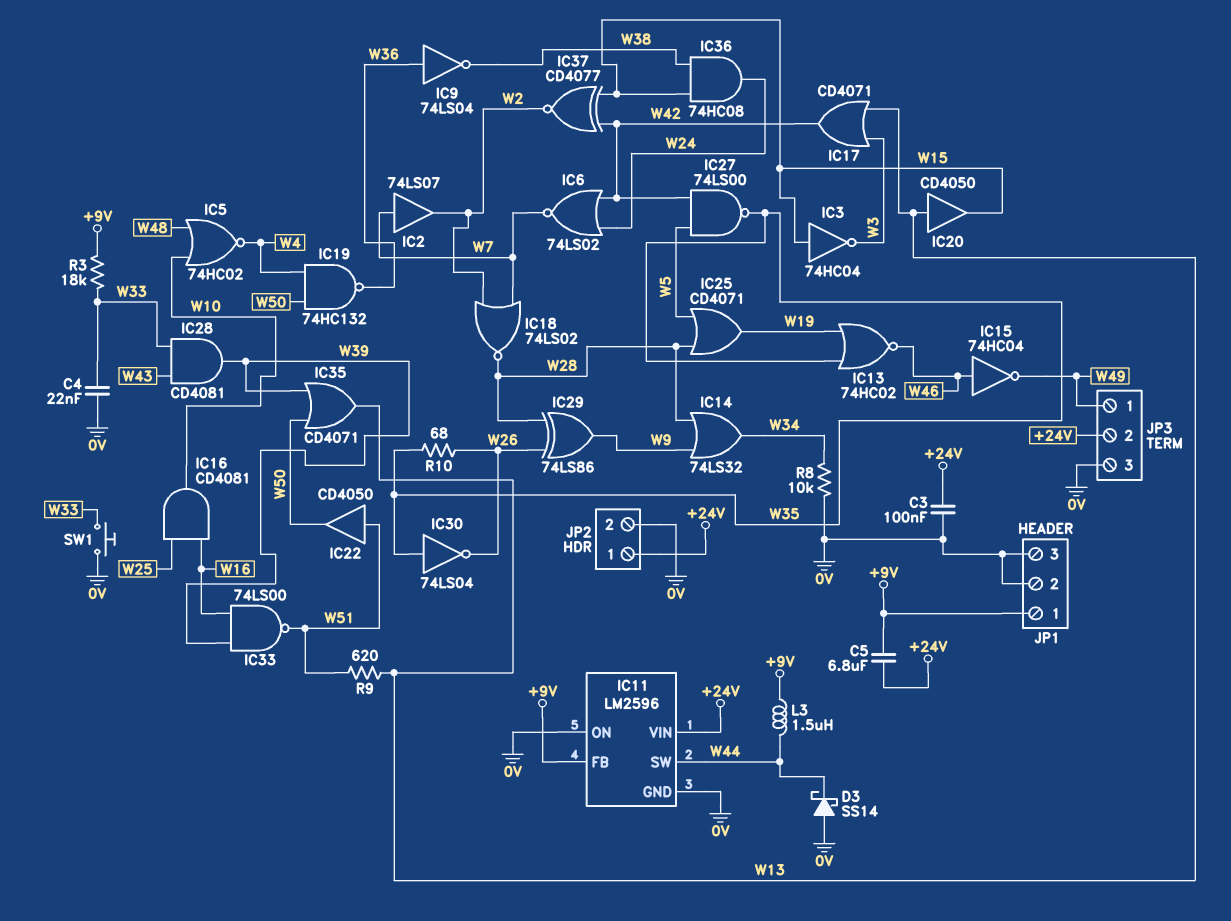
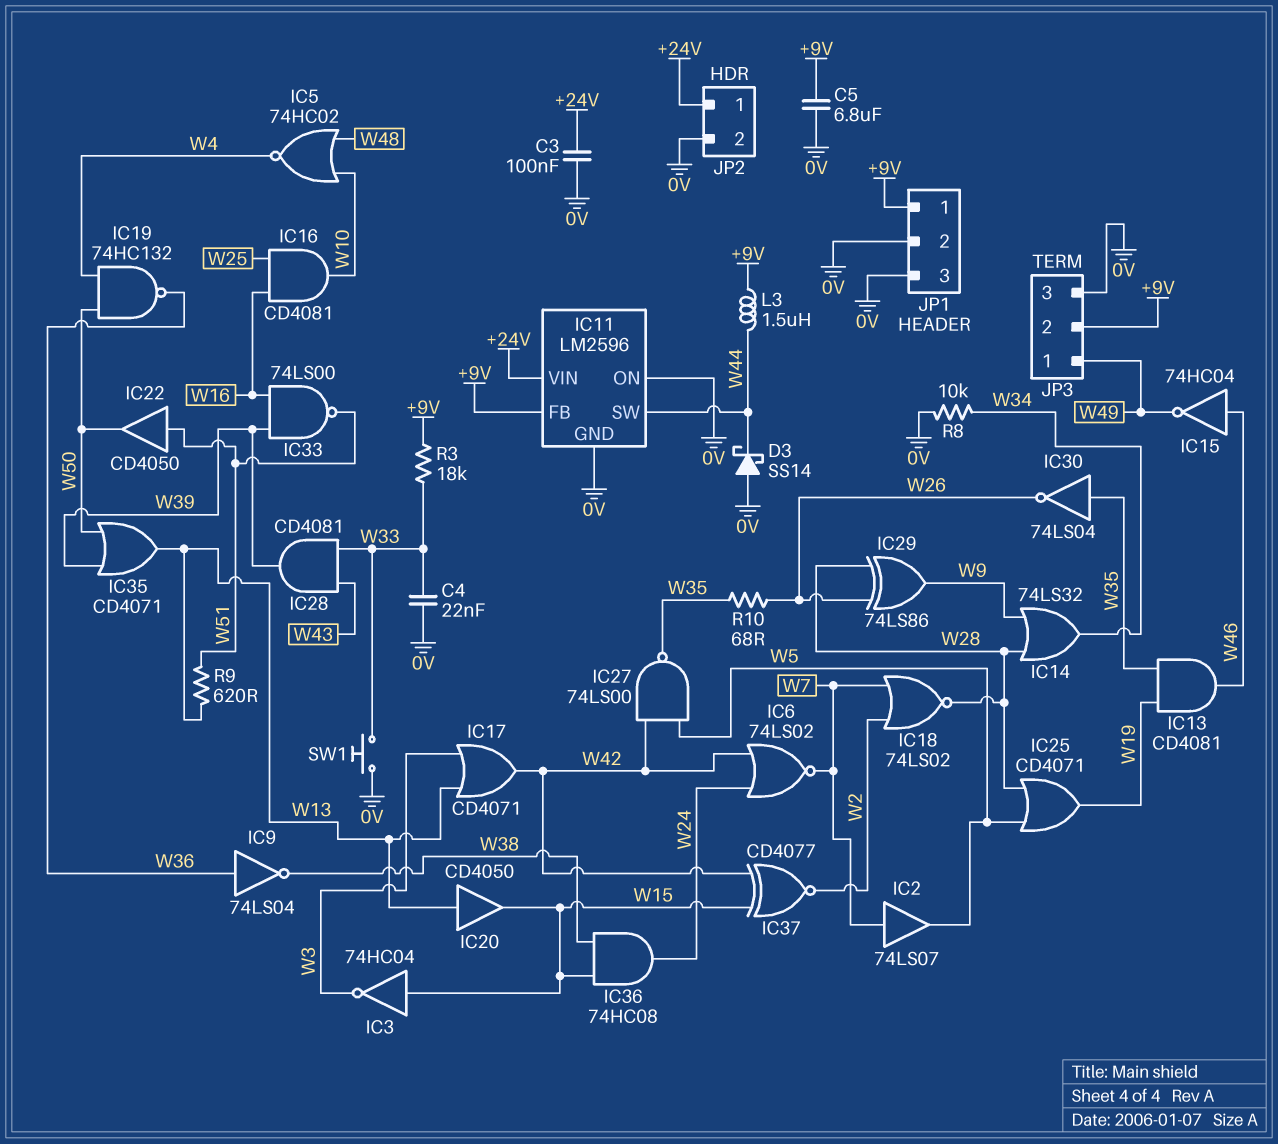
C5: 6.8uF (+9V, +24V) -> 6.8uF (+9V, 0V)
IC2: buffer 74LS07 (in W7, out W2) -> buffer 74LS07 (in W7, out W5)
IC13: NOR 74HC02 (in W19, in W35, out W46) -> AND CD4081 (in W19, in W35, out W46)
JP3 pin 2: +24V -> +9V

